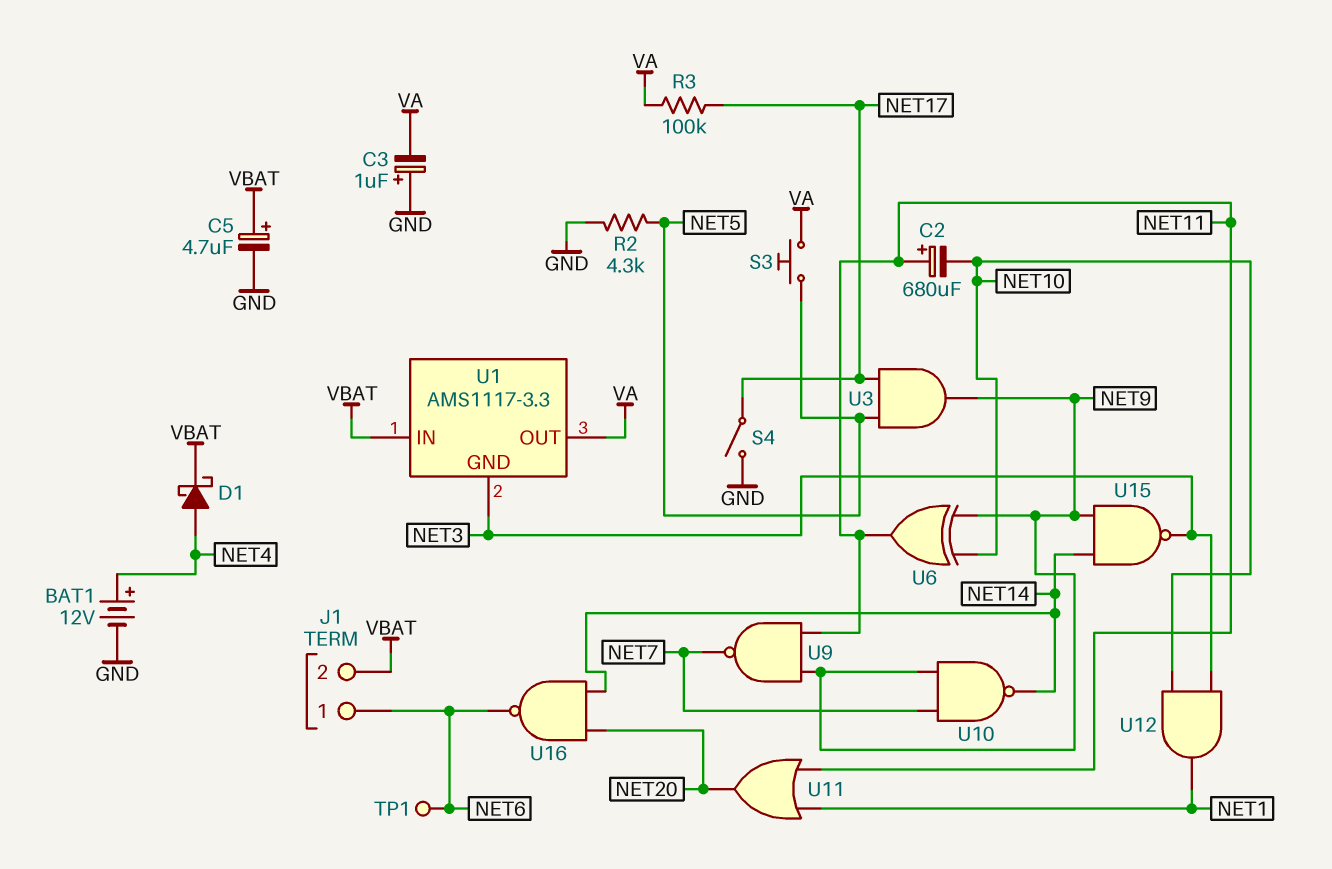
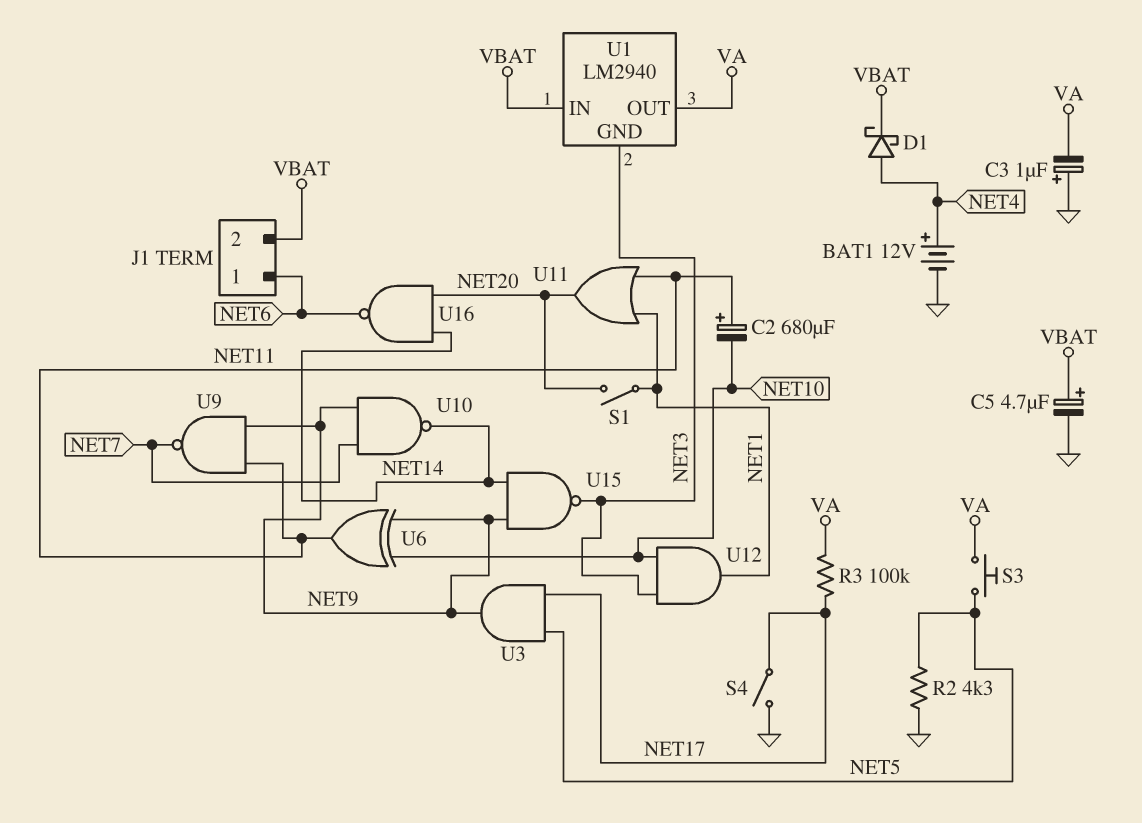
S1: none -> switch (NET1, NET20)
TP1: test point (NET6) -> none
U1: AMS1117-3.3 -> LM2940

